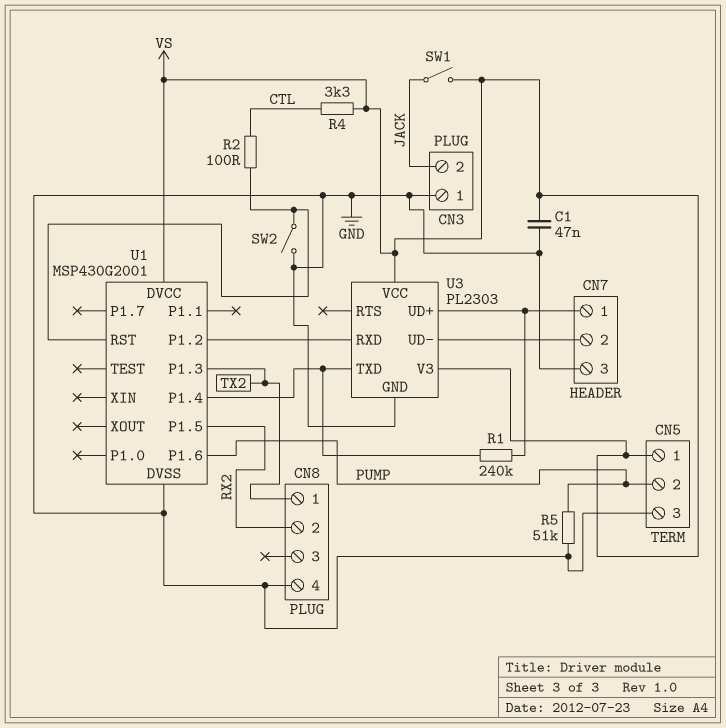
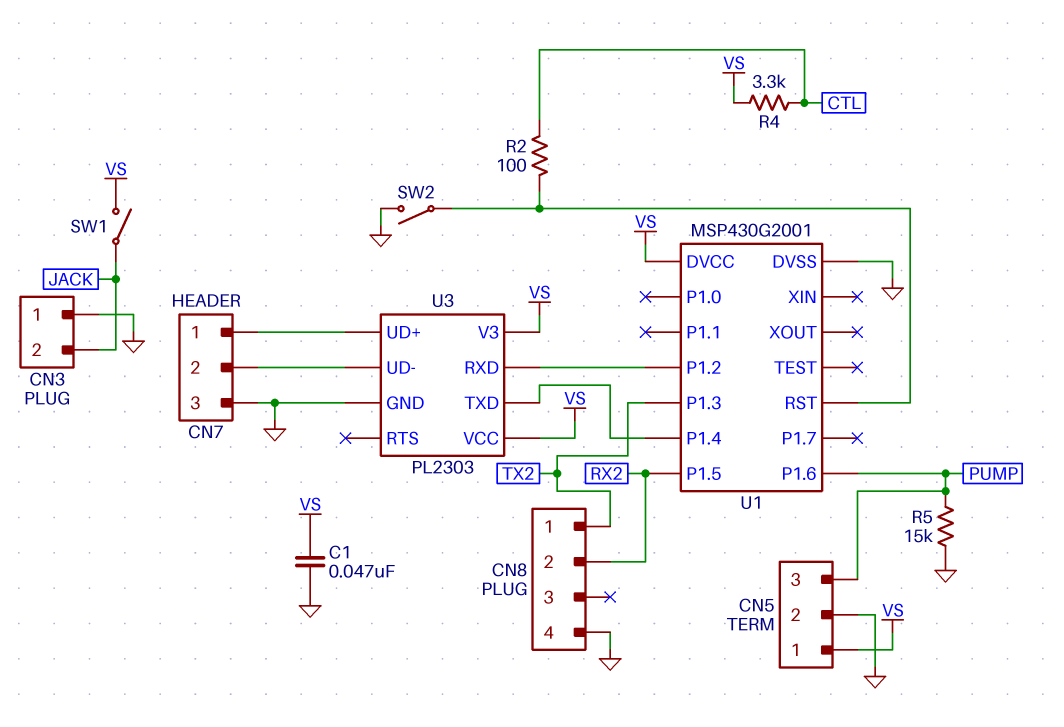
CN5 pin 2: PUMP -> GND
CN5 pin 3: GND -> PUMP
R1: 240k (CN7/1, U1/P1.4) -> none
R5: 51k (GND, PUMP) -> 15k (GND, PUMP)

